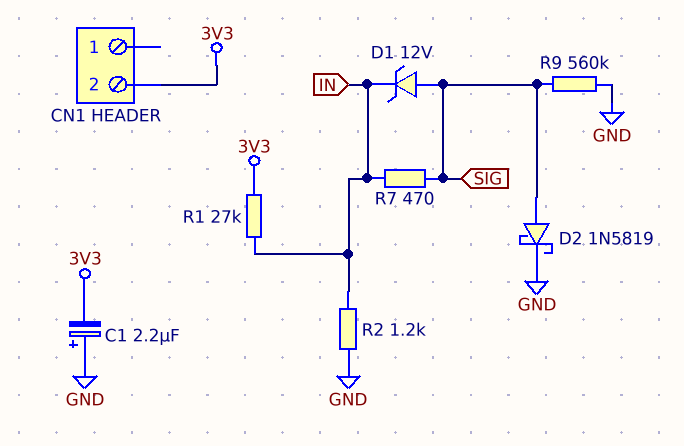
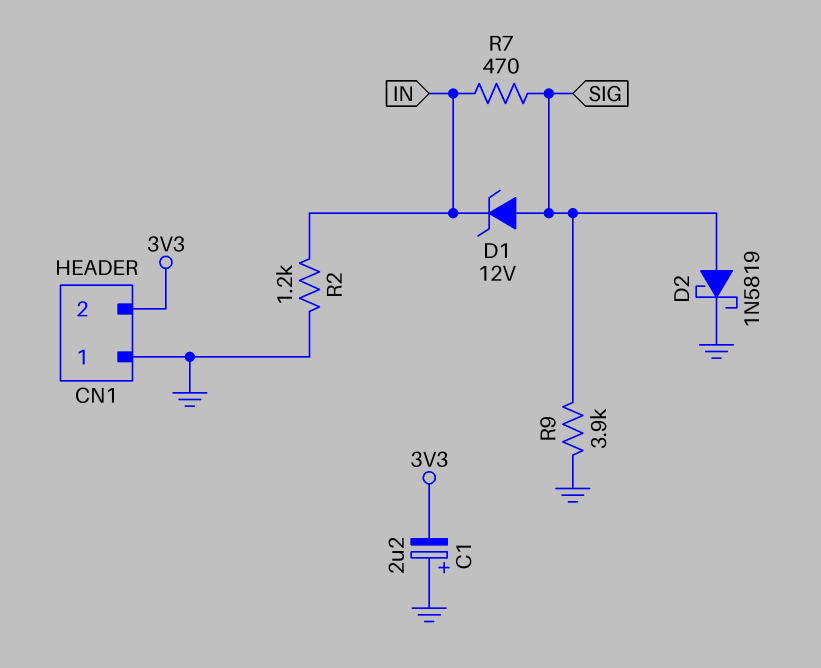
CN1 pin 1: none -> GND
R1: 27k (3V3, IN) -> none
R9: 560k (GND, SIG) -> 3.9k (GND, SIG)

